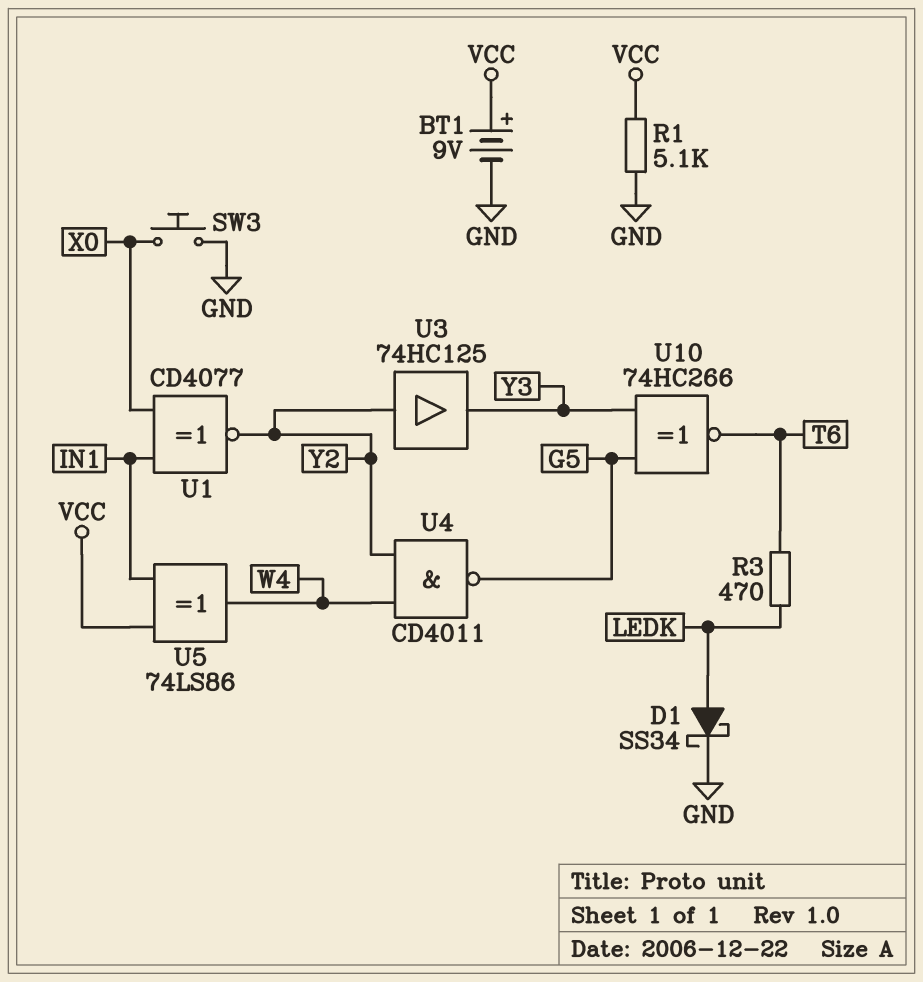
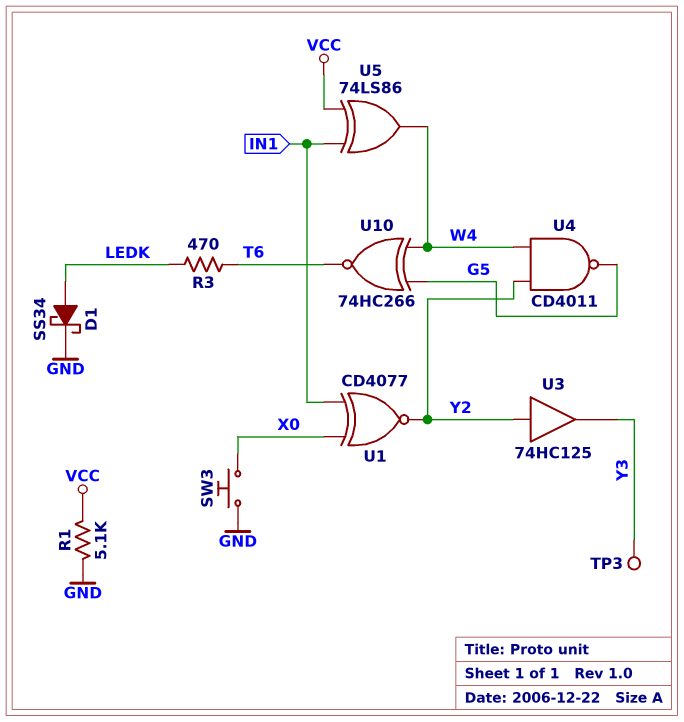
BT1: 9V (plus VCC, minus GND) -> none
TP3: none -> test point (Y3)
U10: XNOR 74HC266 (in G5, in Y3, out T6) -> XNOR 74HC266 (in G5, in W4, out T6)

